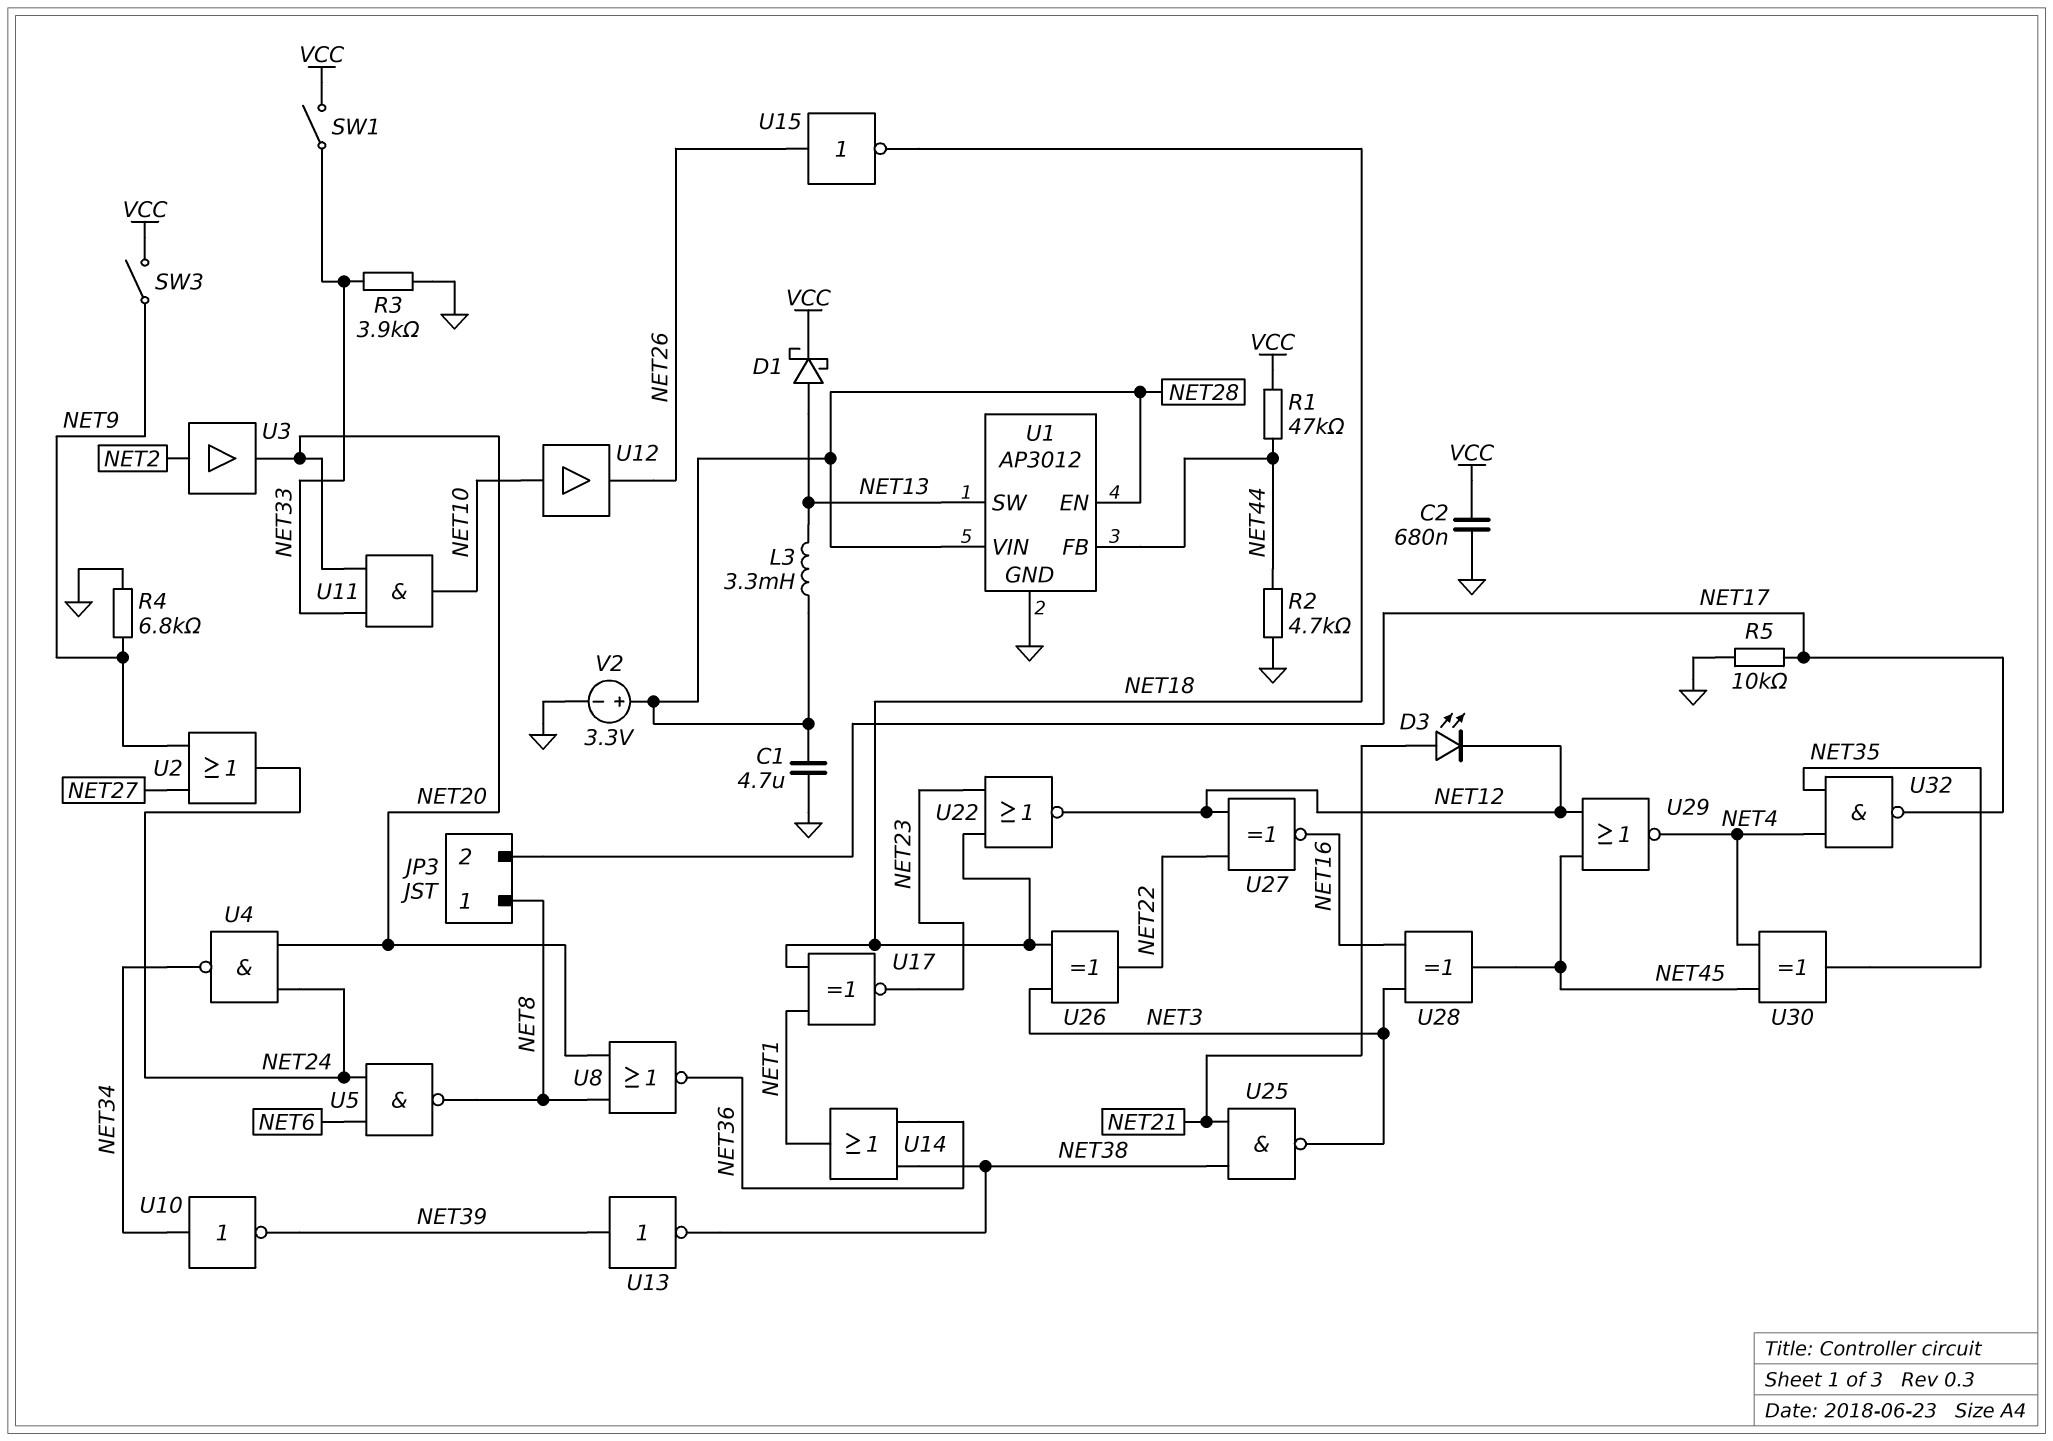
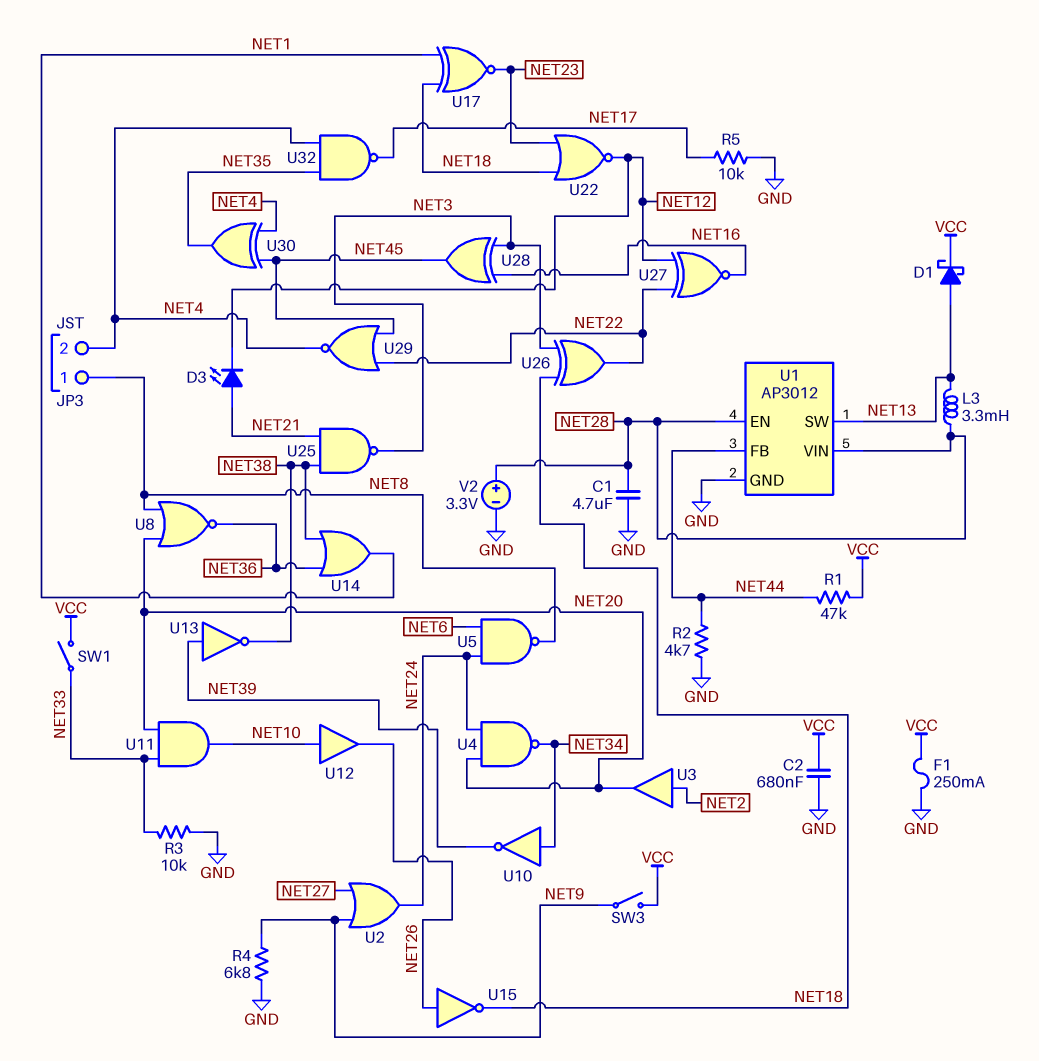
F1: none -> 250mA (GND, VCC)
JP3 pin 2: NET17 -> NET4
R3: 3.9k (GND, NET33) -> 10k (GND, NET33)
U29: NOR (in NET12, in NET45, out NET4) -> NOR (in NET22, in NET45, out NET4)

